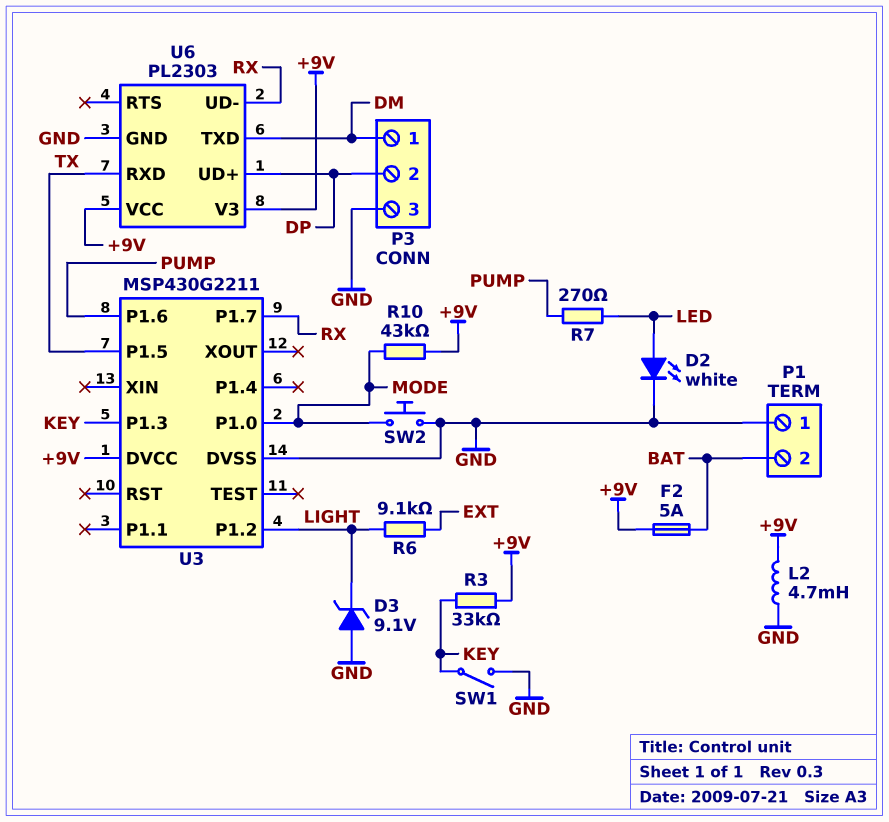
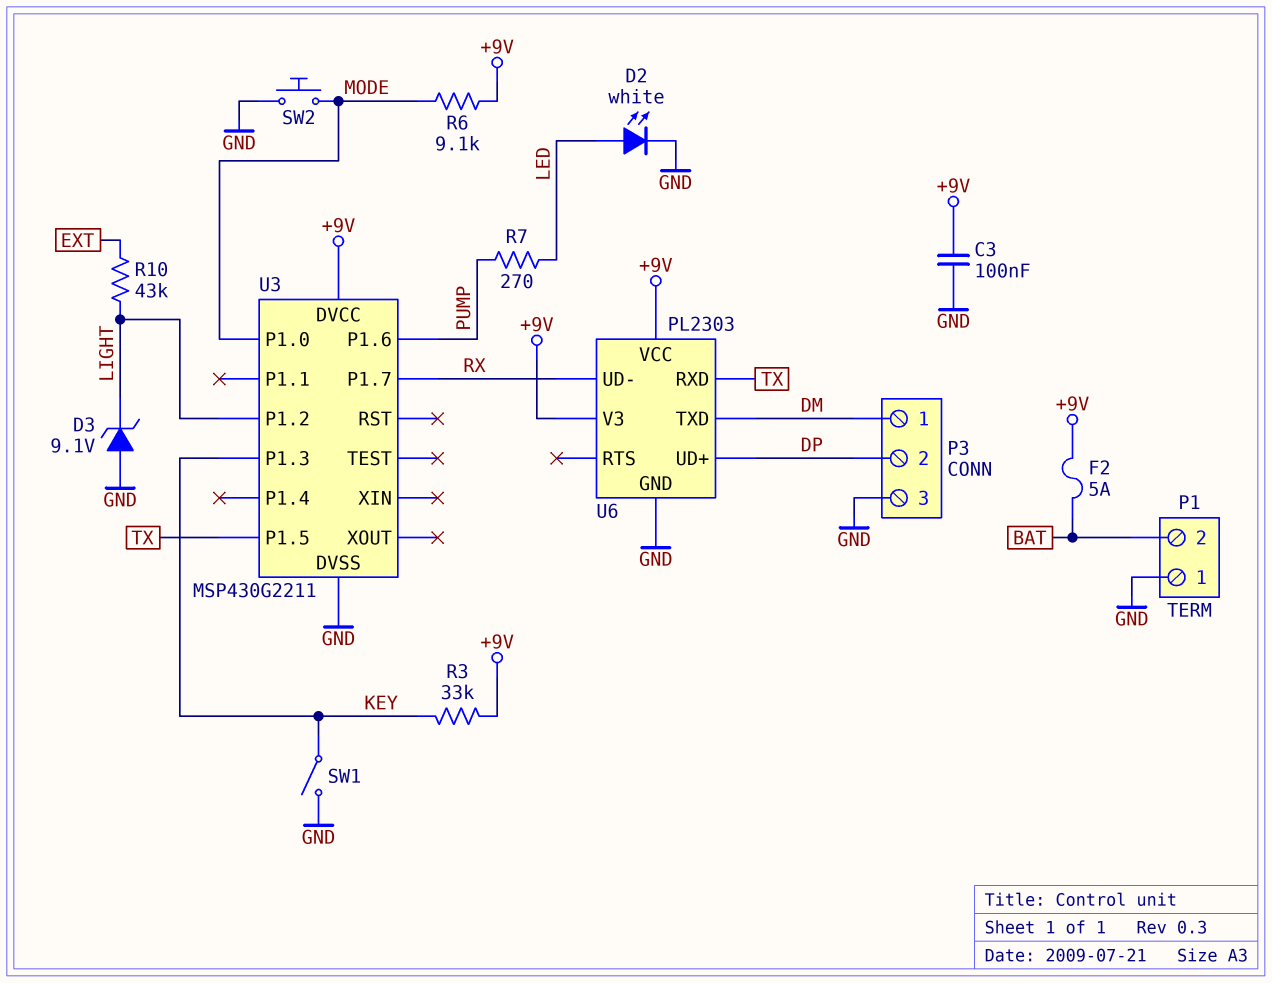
C3: none -> 100nF (+9V, GND)
L2: 4.7mH (+9V, GND) -> none
R6: 9.1k (EXT, LIGHT) -> 9.1k (+9V, MODE)
R10: 43k (+9V, MODE) -> 43k (EXT, LIGHT)

